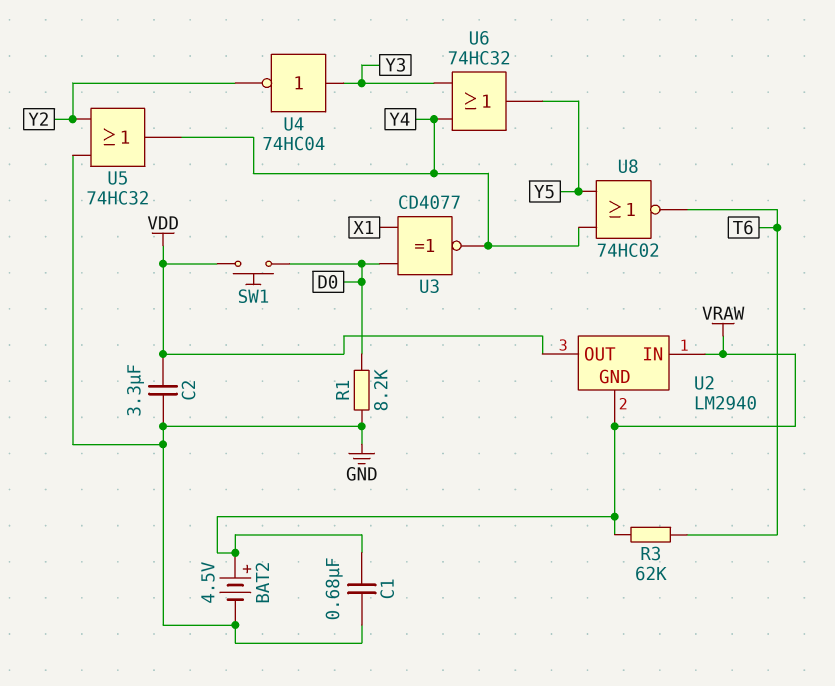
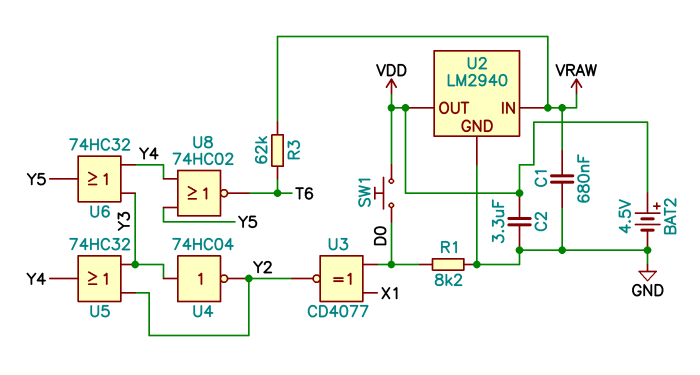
BAT2: 4.5V (plus VRAW, minus GND) -> 4.5V (plus VDD, minus GND)
U2 pin GND: VRAW -> GND
U3: XNOR CD4077 (in D0, in X1, out Y4) -> XNOR CD4077 (in D0, in X1, out Y2)
U5: OR 74HC32 (in GND, in Y2, out Y4) -> OR 74HC32 (in Y2, in Y3, out Y4)

